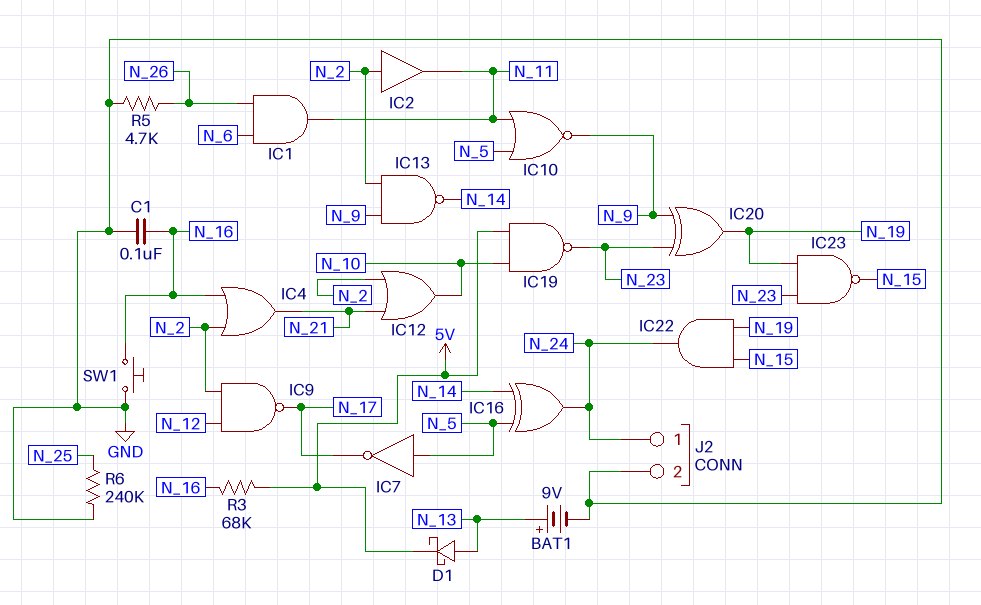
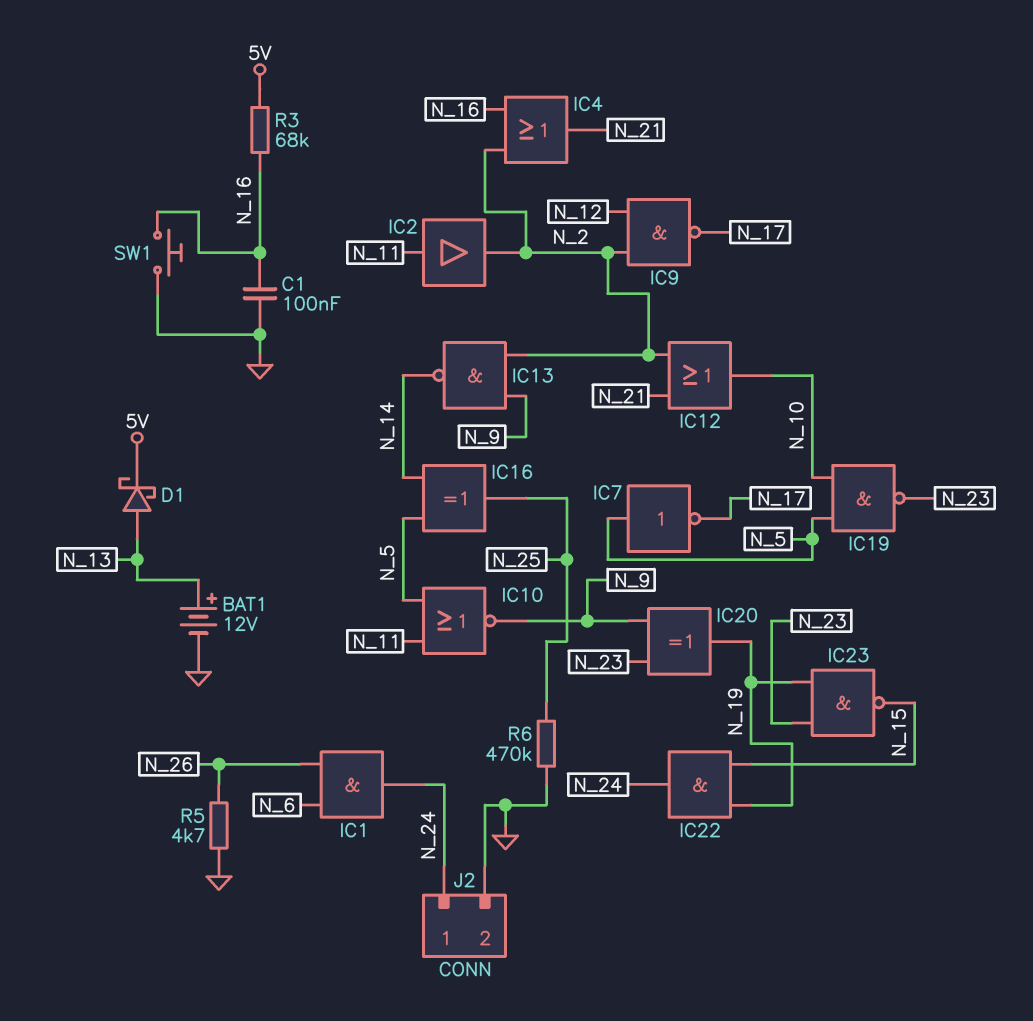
BAT1: 9V (plus N_13, minus GND) -> 12V (plus N_13, minus GND)
IC1: AND (in N_6, in N_26, out N_11) -> AND (in N_6, in N_26, out N_24)
IC2: buffer (in N_2, out N_11) -> buffer (in N_11, out N_2)
IC16: XOR (in N_5, in N_14, out N_24) -> XOR (in N_5, in N_14, out N_25)
IC19: NAND (in 5V, in N_10, out N_23) -> NAND (in N_5, in N_10, out N_23)
R6: 240k (GND, N_25) -> 470k (GND, N_25)

